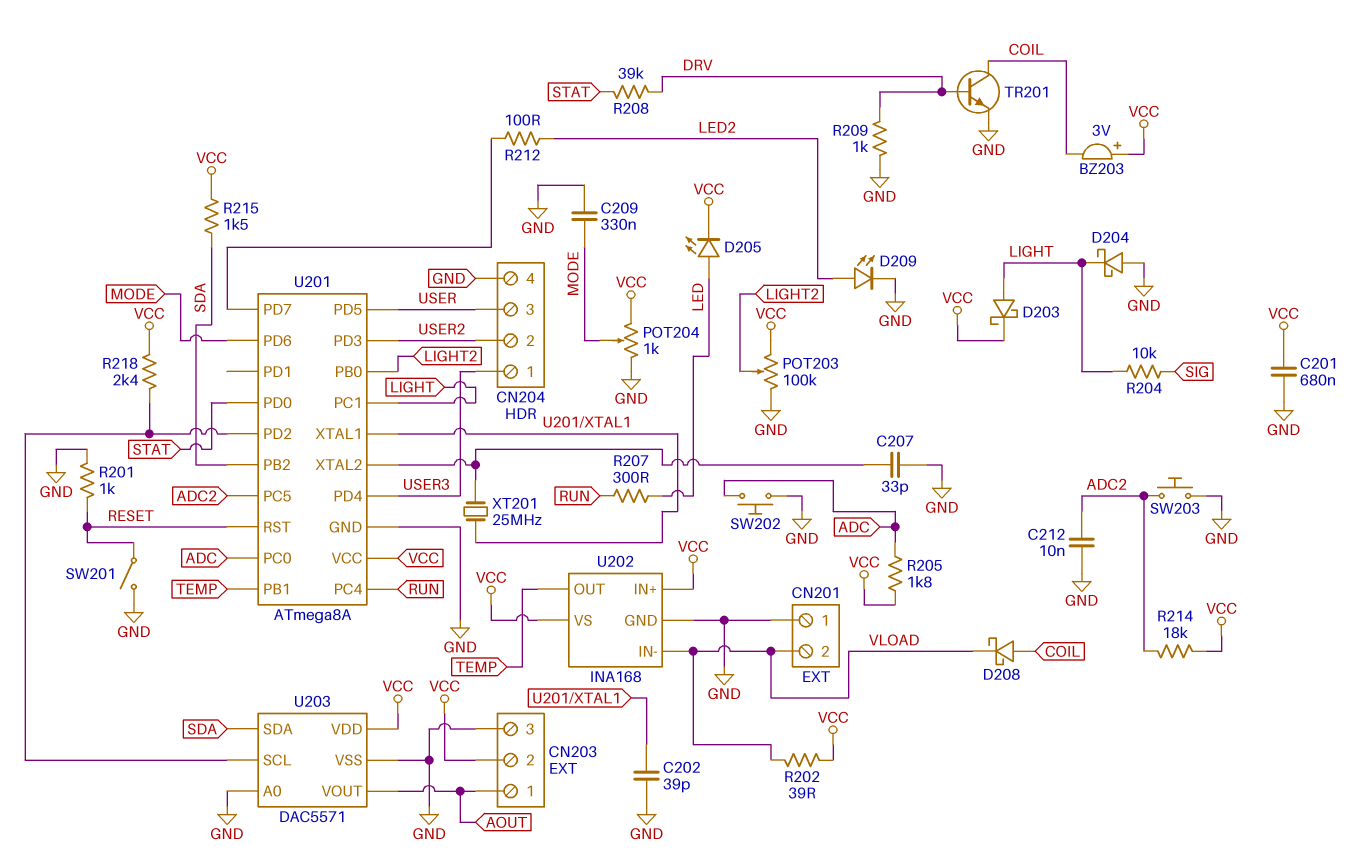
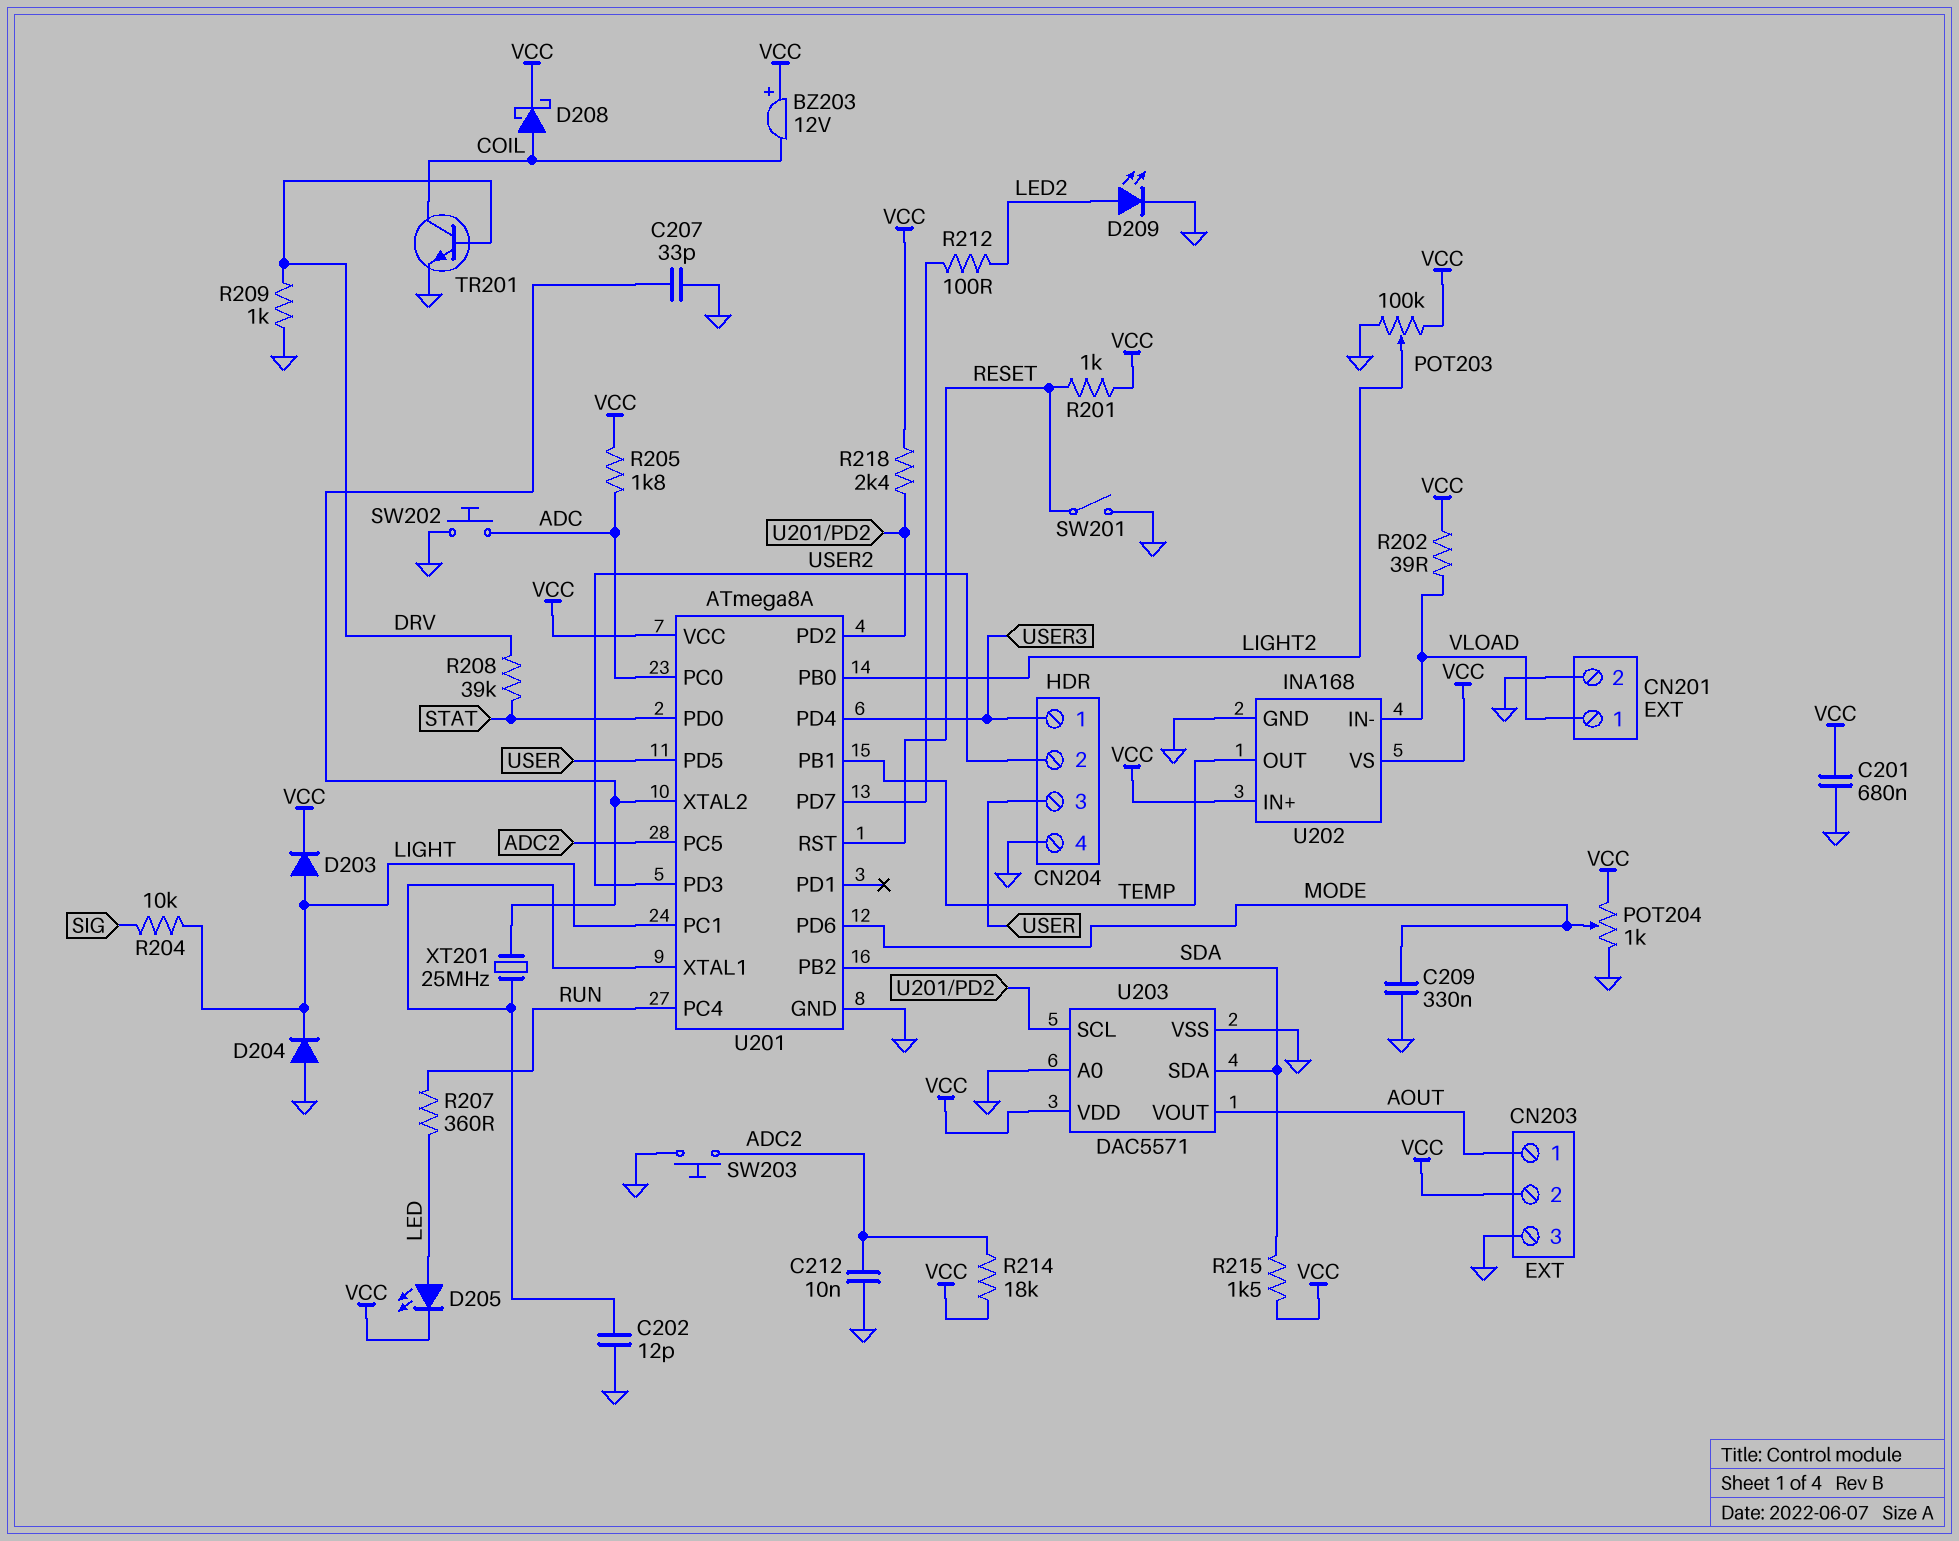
BZ203: buzzer 3V (plus VCC, minus COIL) -> buzzer 12V (plus VCC, minus COIL)
C202: 39pF (GND, U201/XTAL1) -> 12pF (GND, U201/XTAL1)
CN201 pin 1: GND -> VLOAD
CN201 pin 2: VLOAD -> GND
D203: schottky (A LIGHT, K VCC) -> diode (A LIGHT, K VCC)
D204: schottky (A GND, K LIGHT) -> diode (A GND, K LIGHT)
D208: schottky (A COIL, K VLOAD) -> schottky (A COIL, K VCC)
R201: 1k (GND, RESET) -> 1k (RESET, VCC)
R207: 300 (LED, RUN) -> 360 (LED, RUN)

